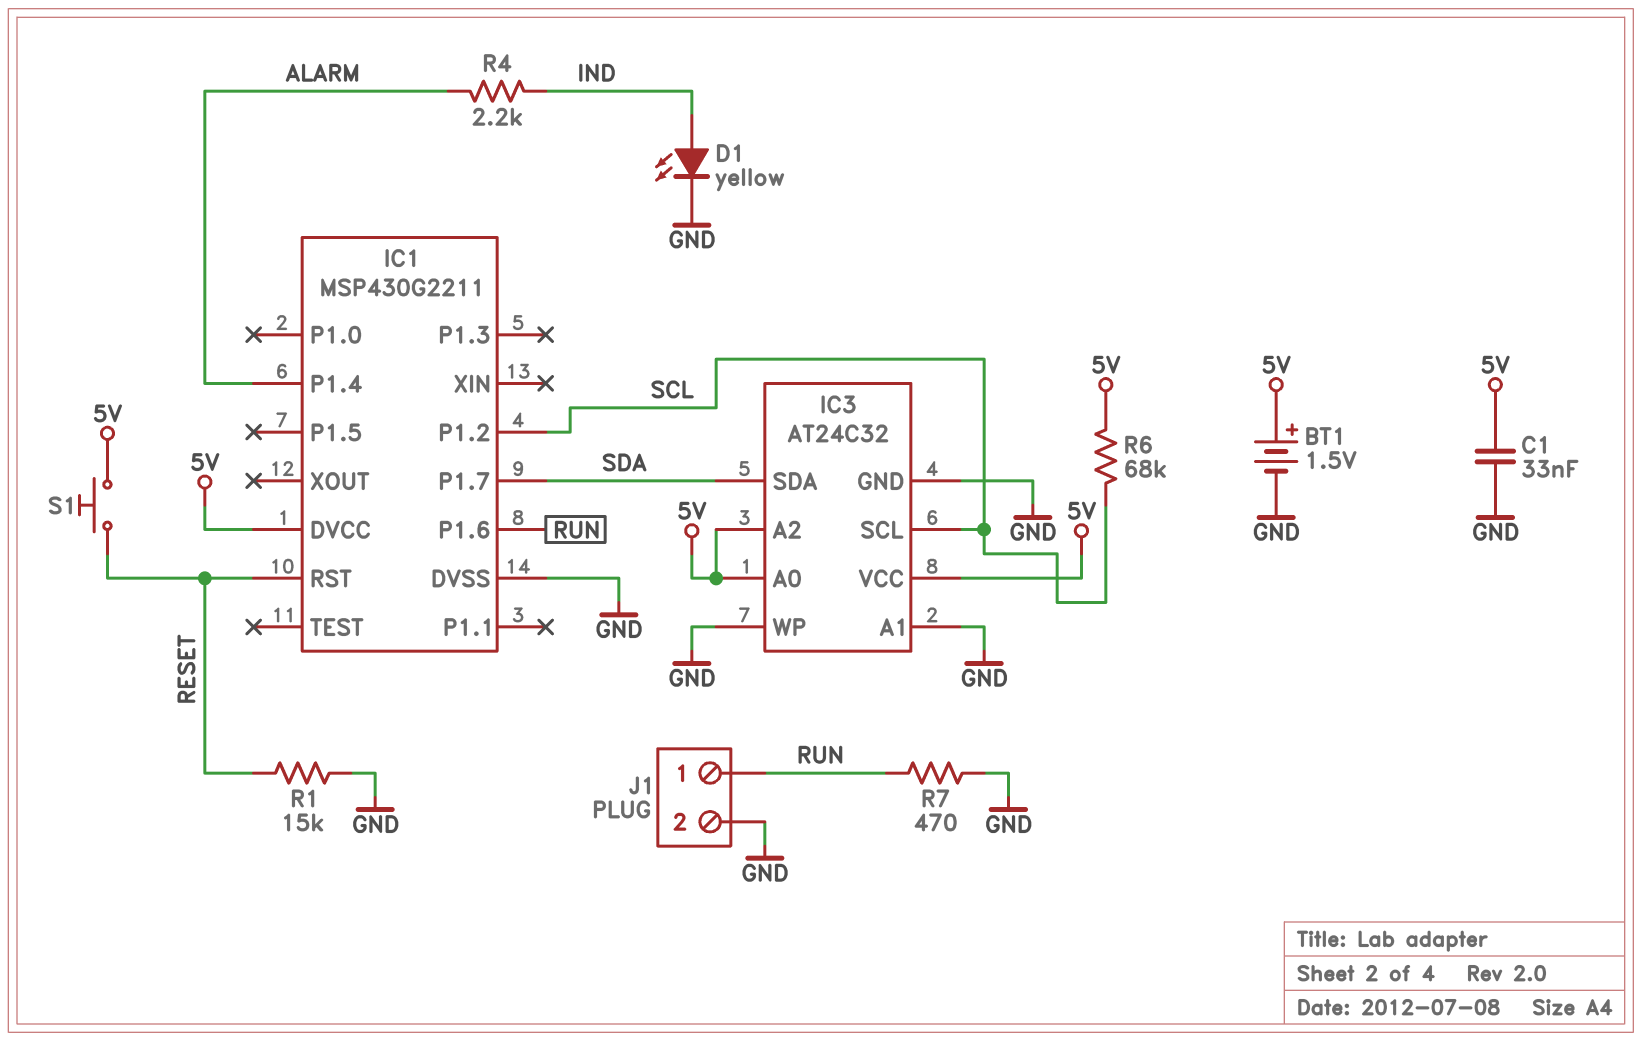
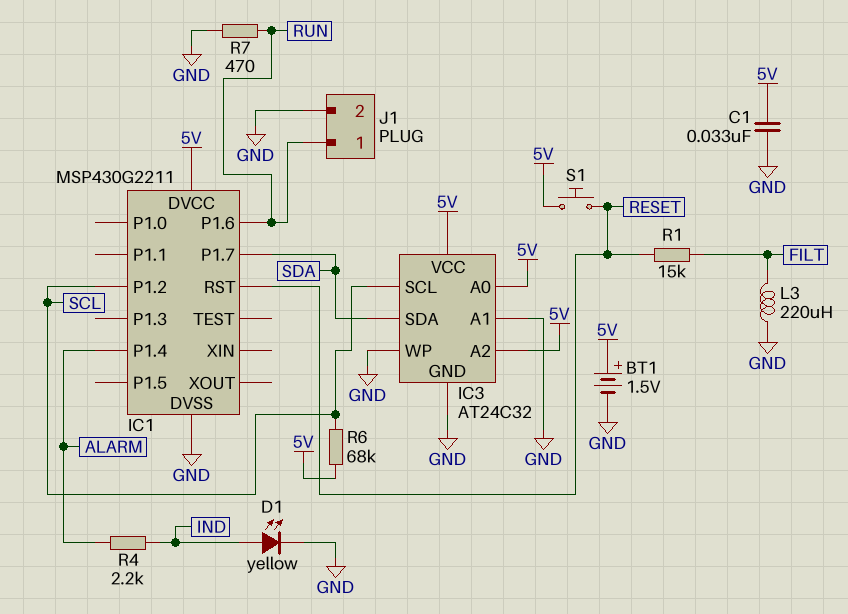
L3: none -> 220uH (FILT, GND)
R1: 15k (GND, RESET) -> 15k (FILT, RESET)

